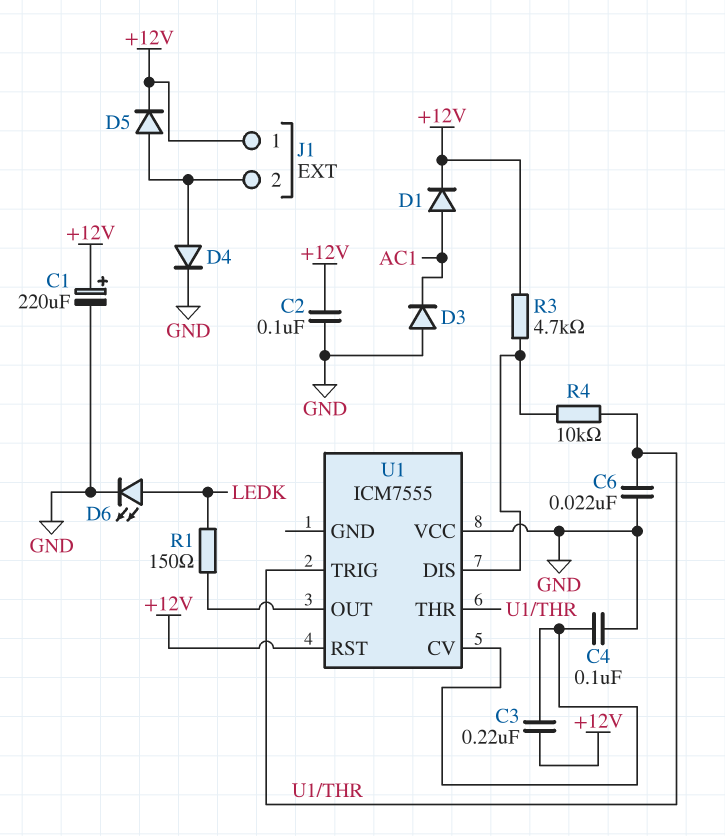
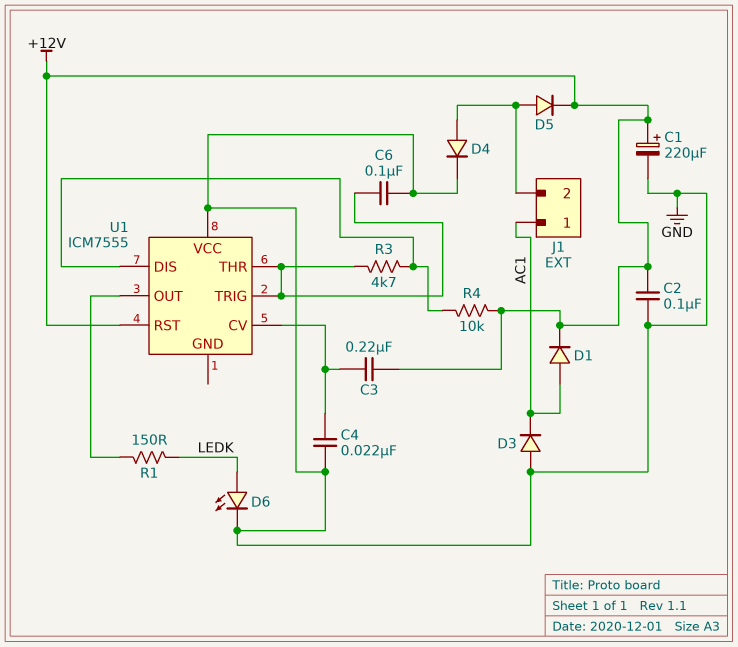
C4: 100nF (GND, U1/CV) -> 22nF (GND, U1/CV)
C6: 22nF (GND, U1/THR) -> 100nF (GND, U1/THR)
J1 pin 1: +12V -> AC1
R3: 4.7k (+12V, U1/DIS) -> 4.7k (U1/DIS, U1/THR)
R4: 10k (U1/DIS, U1/THR) -> 10k (+12V, U1/DIS)

